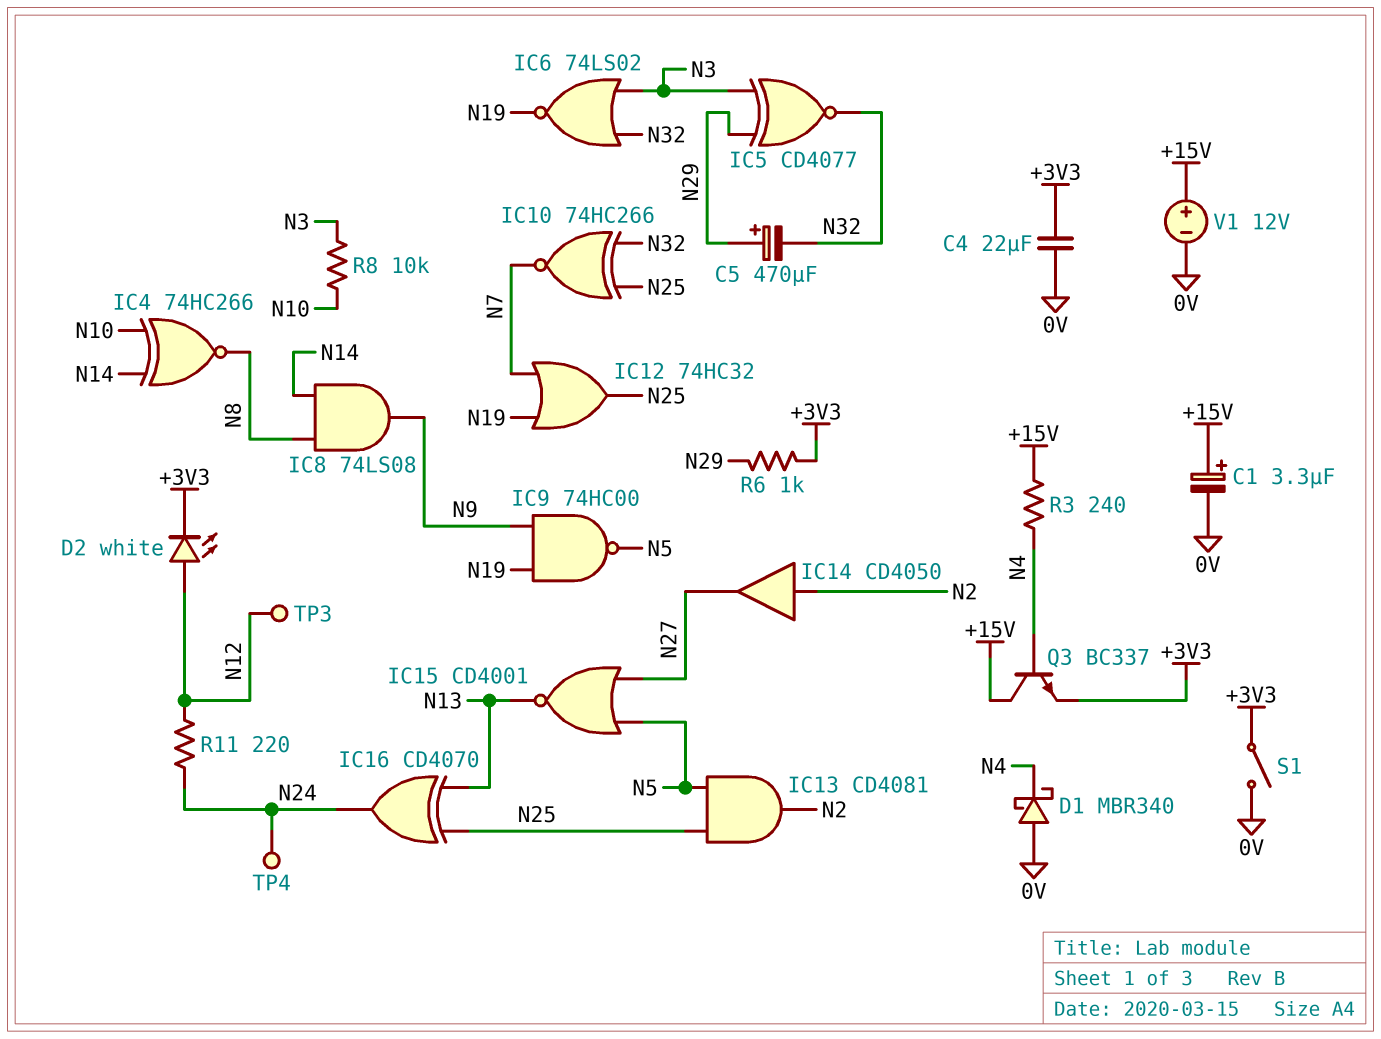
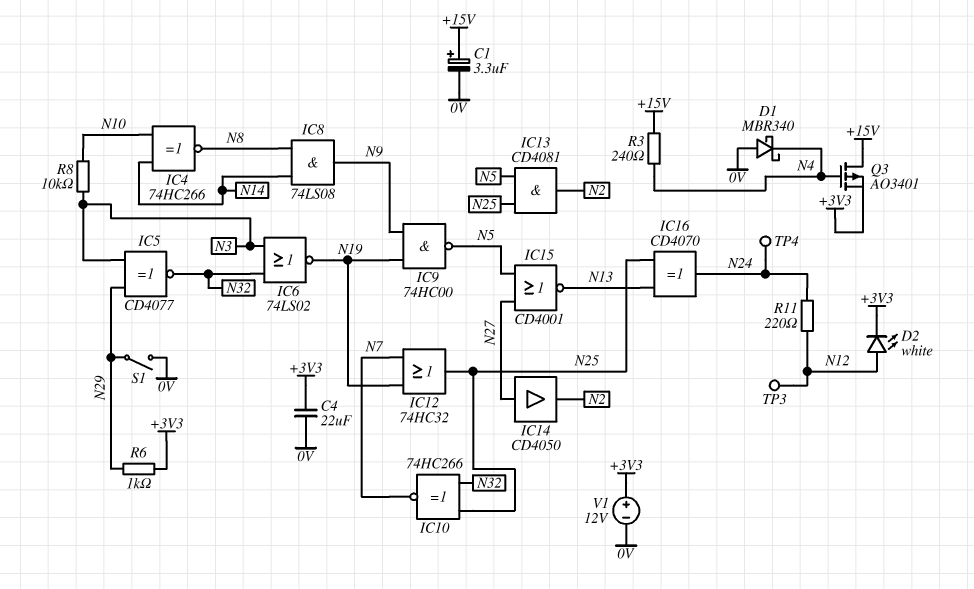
C5: 470uF (plus N29, minus N32) -> none
IC14: buffer CD4050 (in N2, out N27) -> buffer CD4050 (in N27, out N2)
Q3: NPN BC337 (B N4, C +15V, E +3V3) -> PMOS AO3401 (G N4, D +15V, S +3V3)
S1: switch (+3V3, 0V) -> switch (0V, N29)
V1: 12V (plus +15V, minus 0V) -> 12V (plus +3V3, minus 0V)

